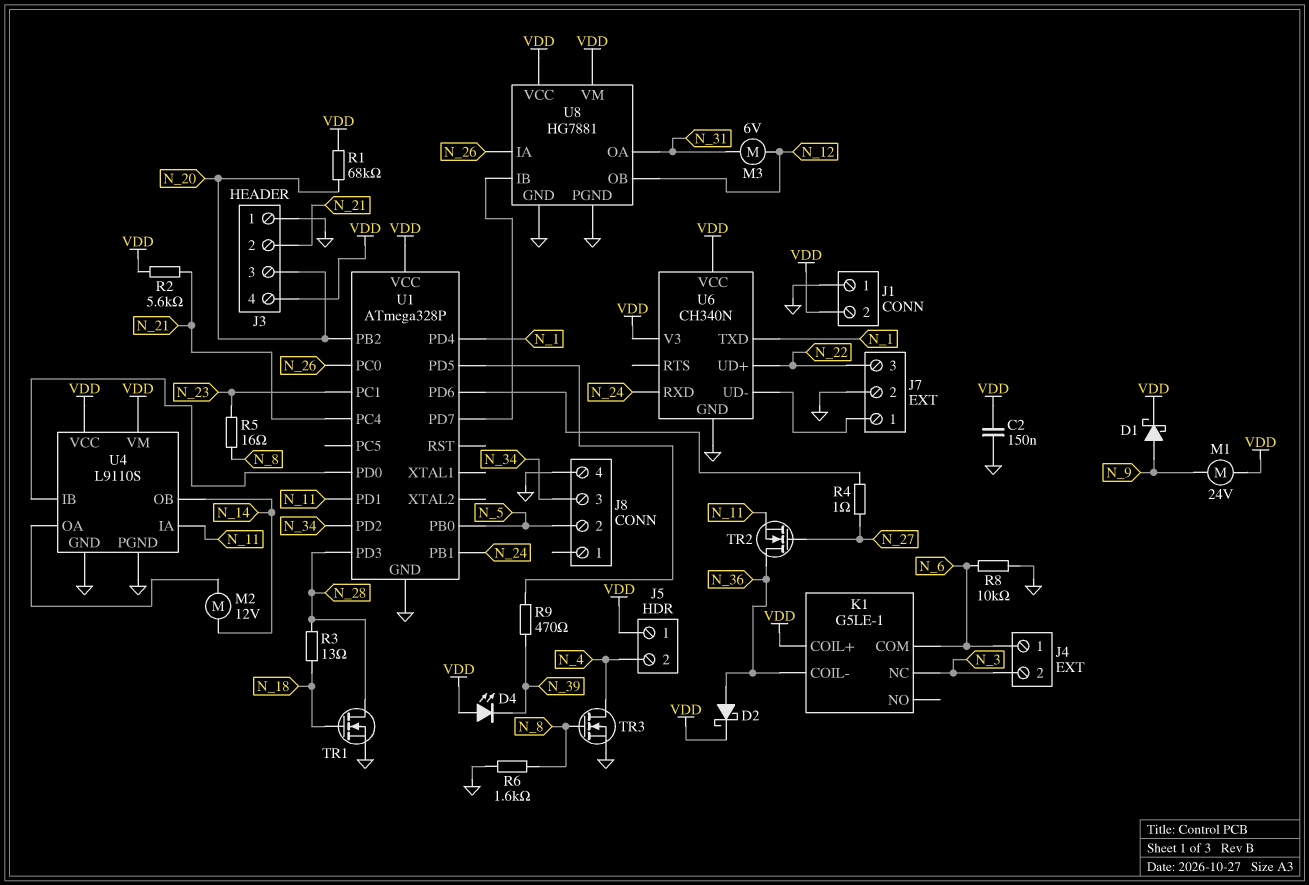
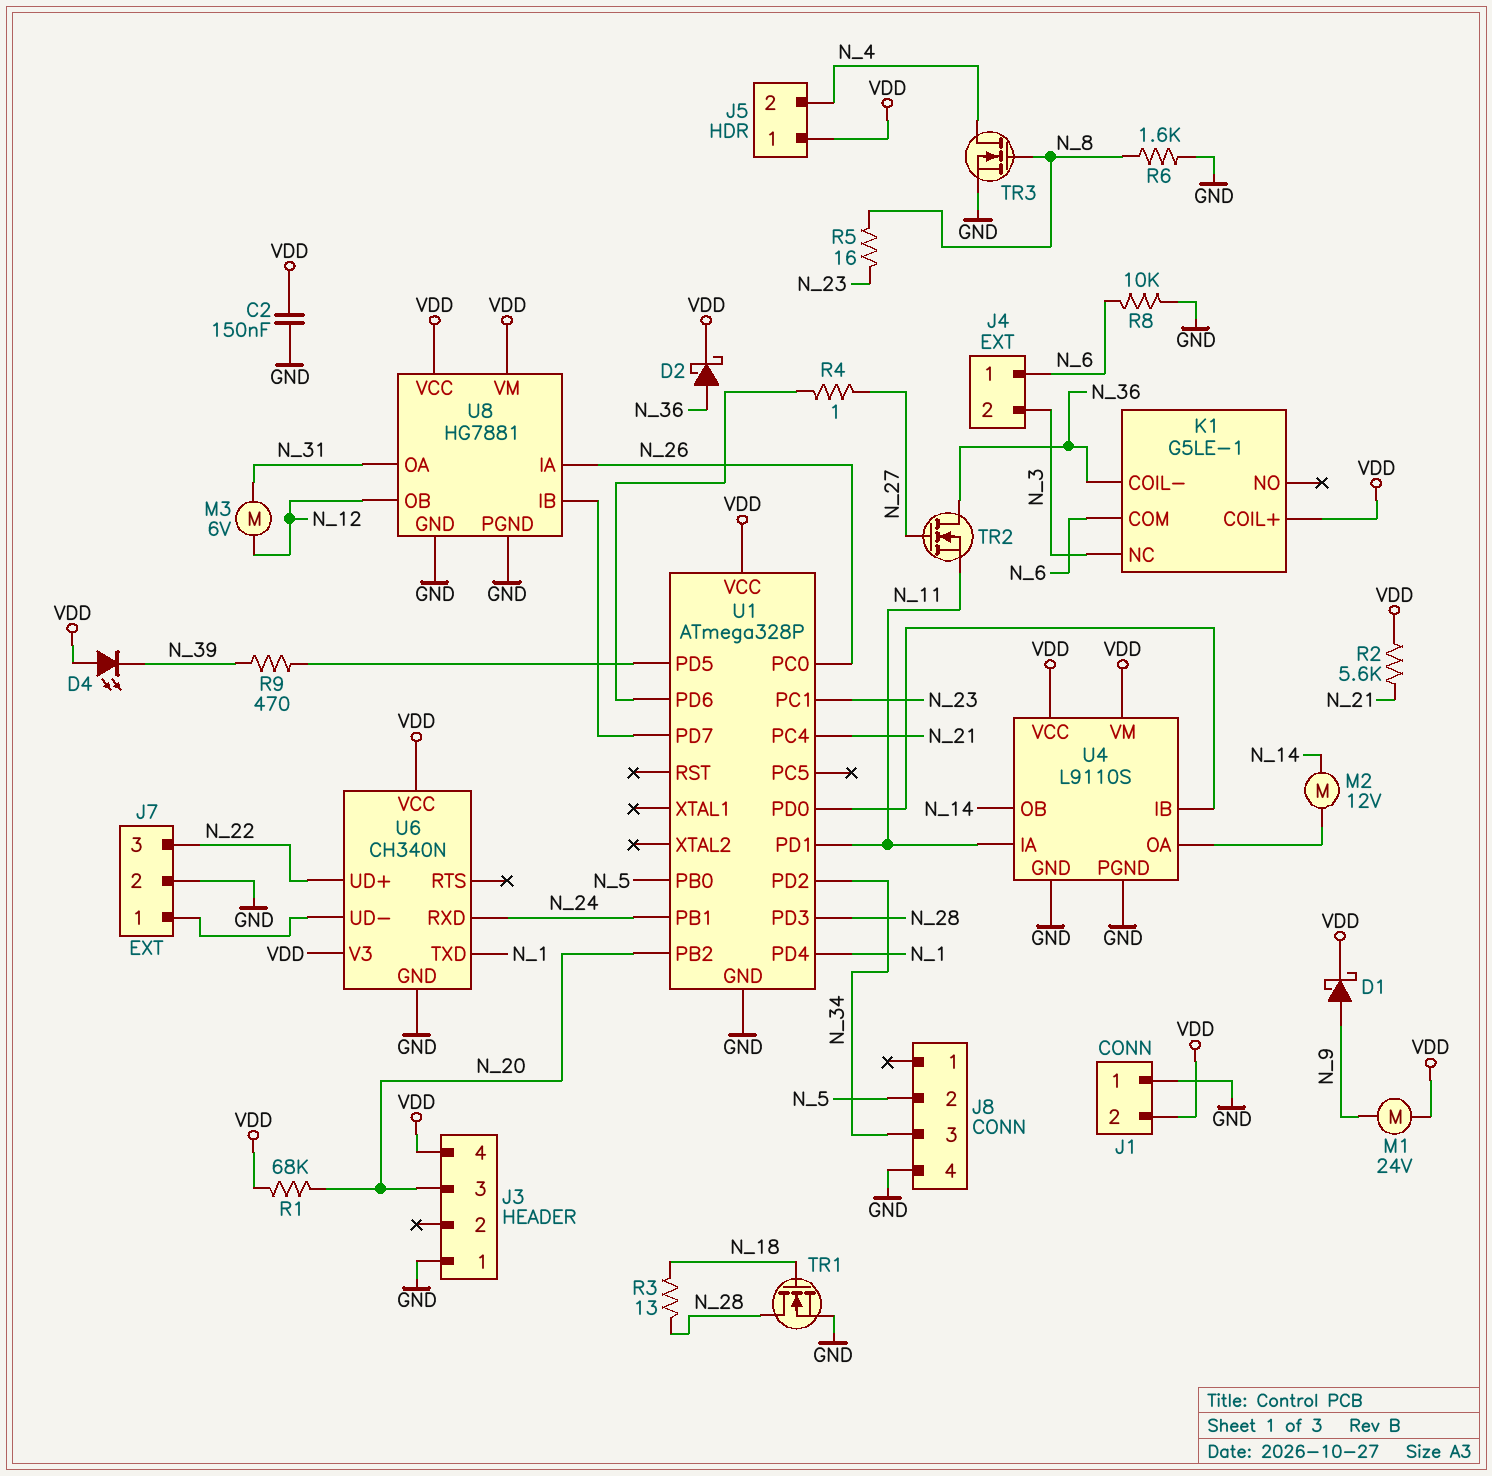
J3 pin 2: N_21 -> none

